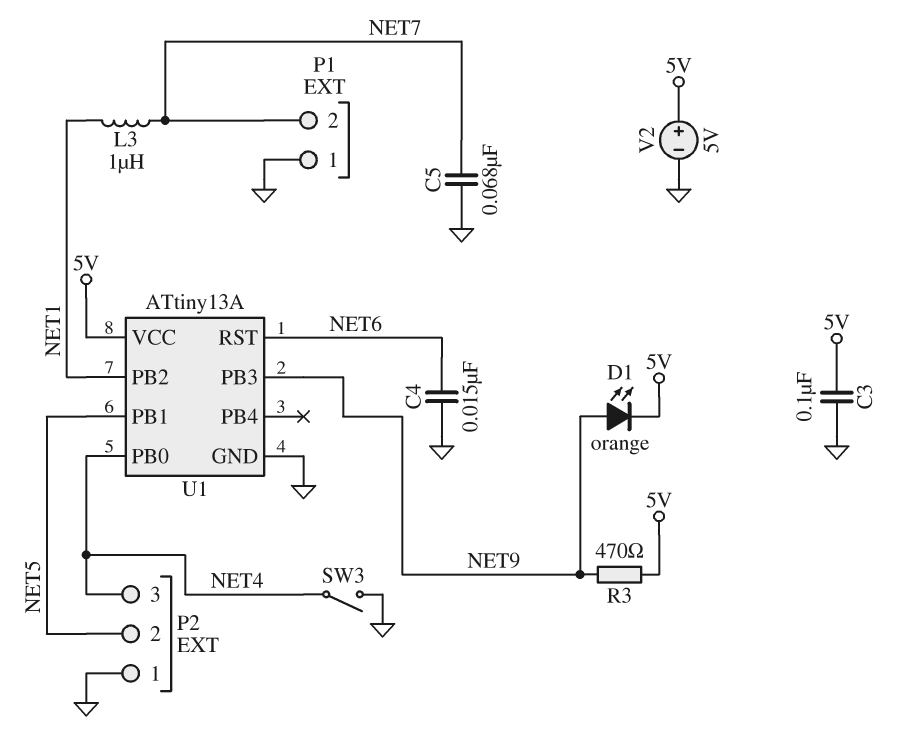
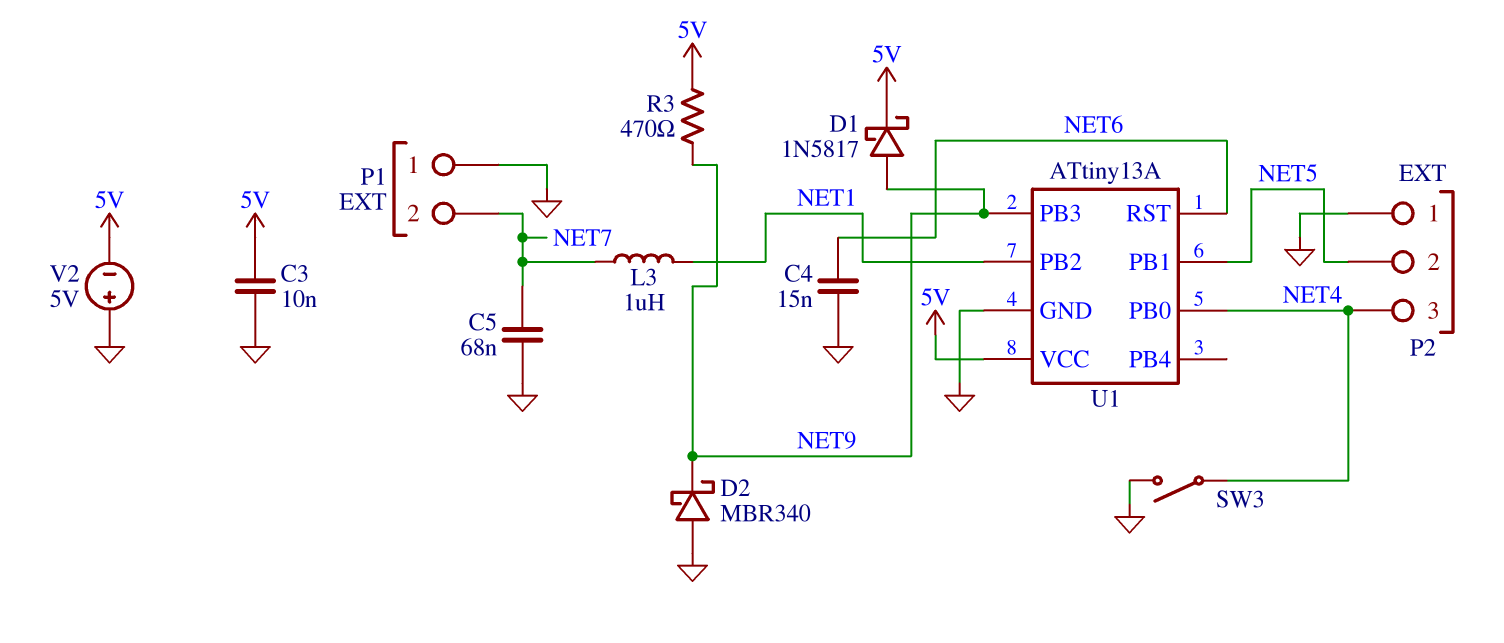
C3: 100nF (5V, GND) -> 10nF (5V, GND)
D1: LED orange (A NET9, K 5V) -> schottky 1N5817 (A NET9, K 5V)
D2: none -> schottky MBR340 (A GND, K NET9)
V2: 5V (plus 5V, minus GND) -> 5V (plus GND, minus 5V)

